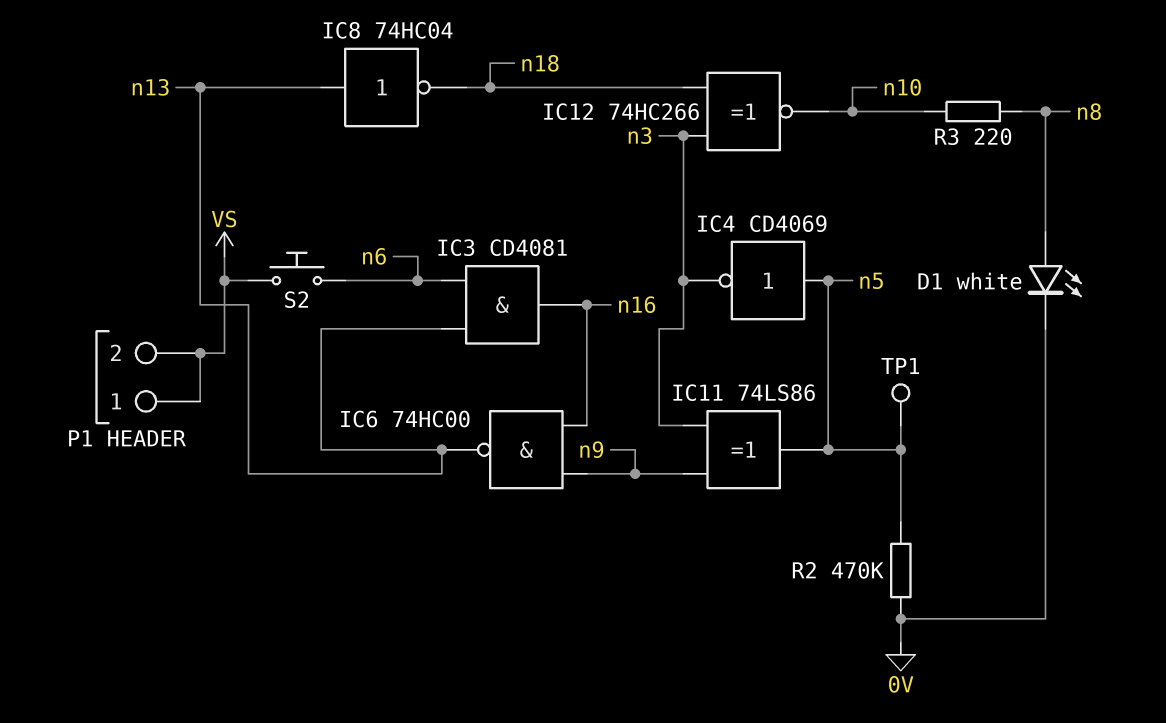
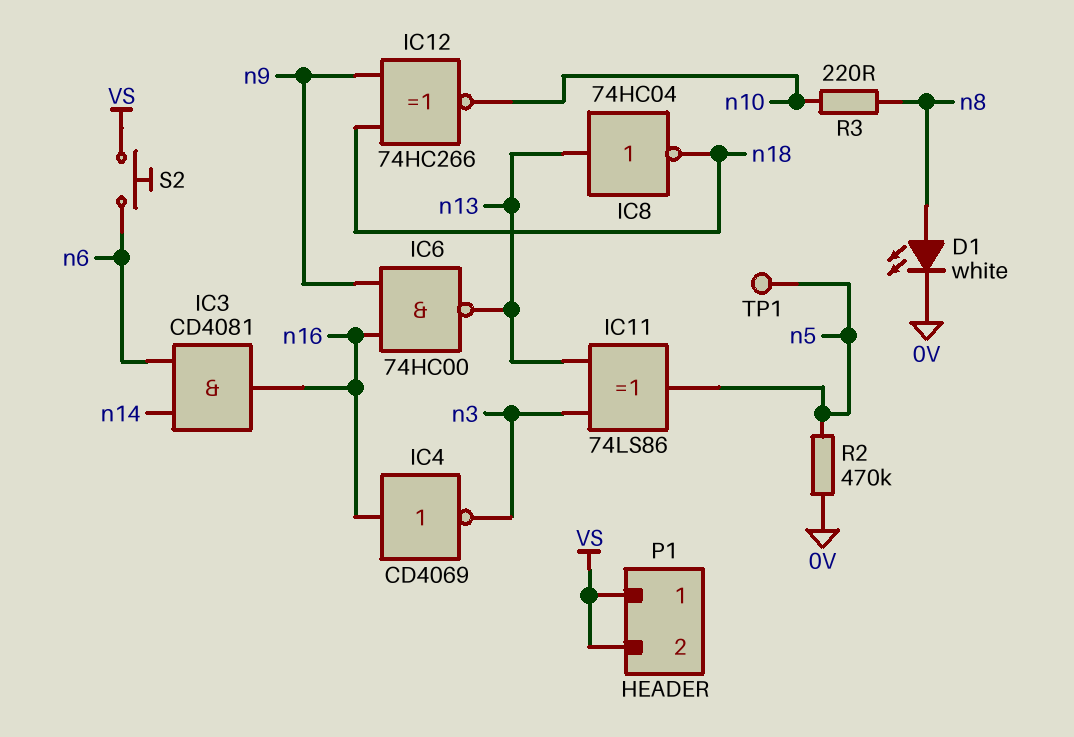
IC3: AND CD4081 (in n6, in n13, out n16) -> AND CD4081 (in n6, in n14, out n16)
IC4: NOT CD4069 (in n5, out n3) -> NOT CD4069 (in n16, out n3)
IC11: XOR 74LS86 (in n3, in n9, out n5) -> XOR 74LS86 (in n3, in n13, out n5)
IC12: XNOR 74HC266 (in n3, in n18, out n10) -> XNOR 74HC266 (in n9, in n18, out n10)

